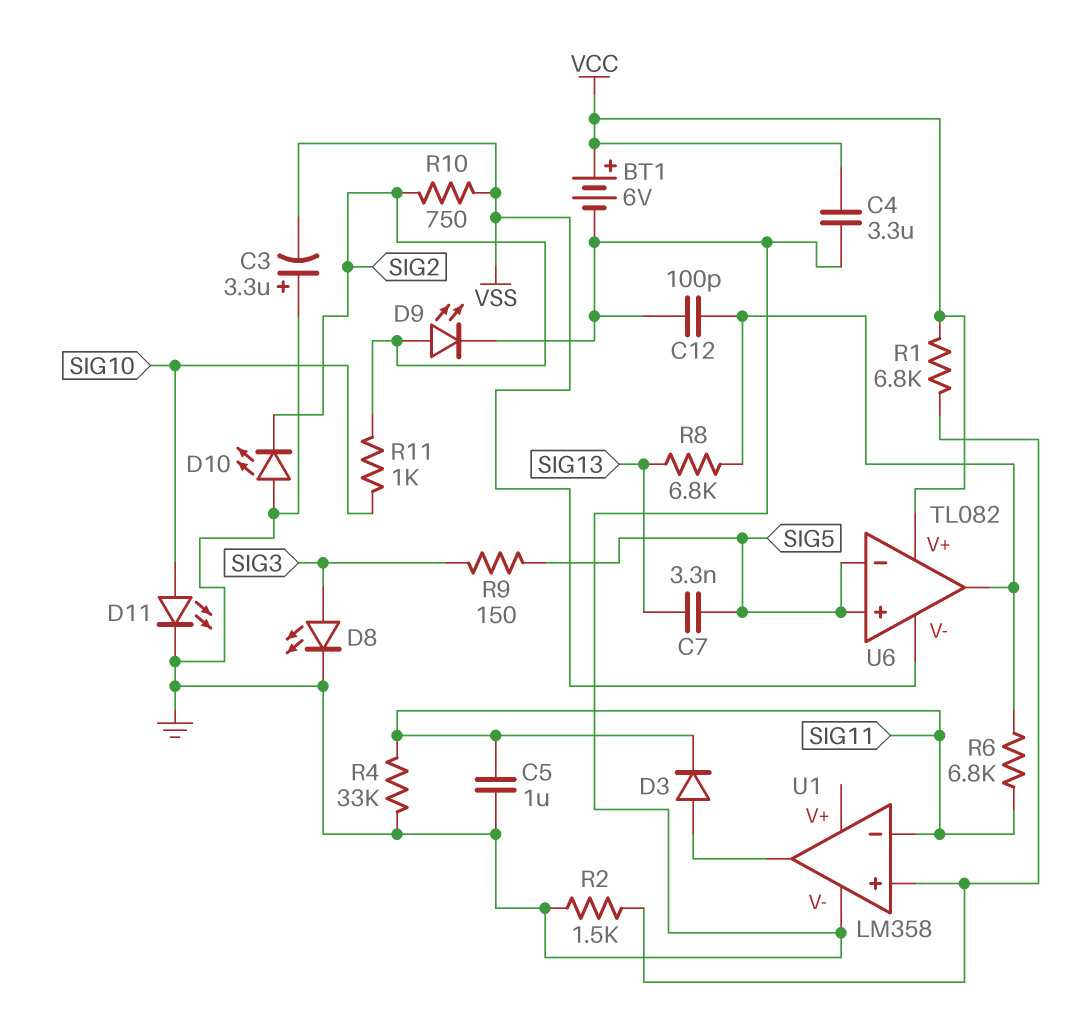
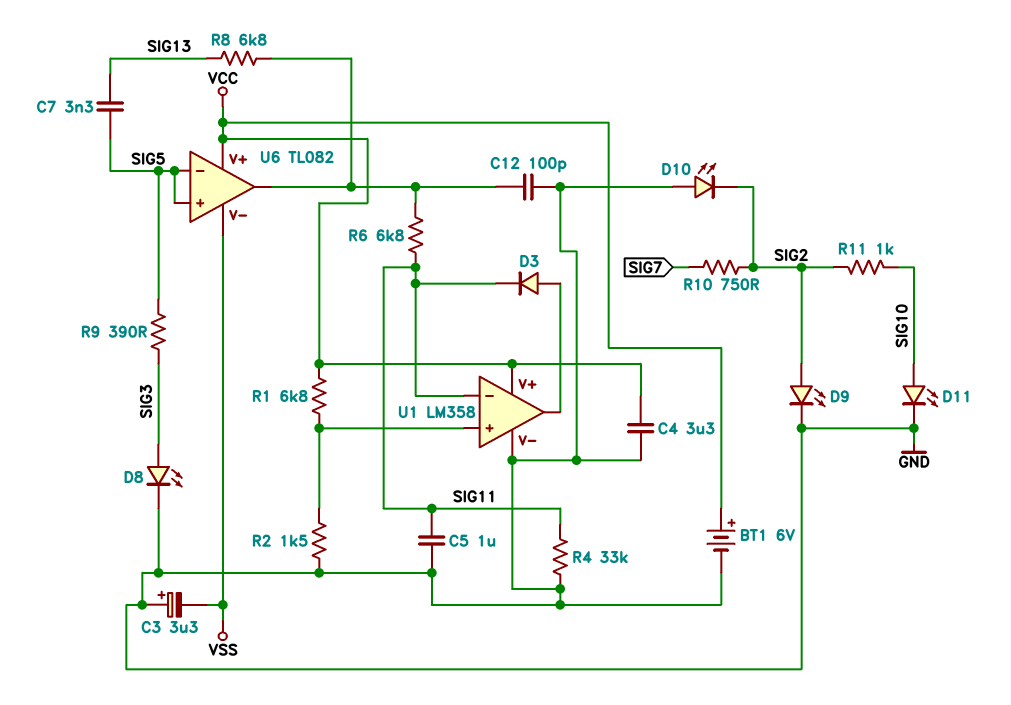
R9: 150 (SIG3, SIG5) -> 390 (SIG3, SIG5)
R10: 750 (SIG2, VSS) -> 750 (SIG2, SIG7)
U1 pin V+: none -> VCC

